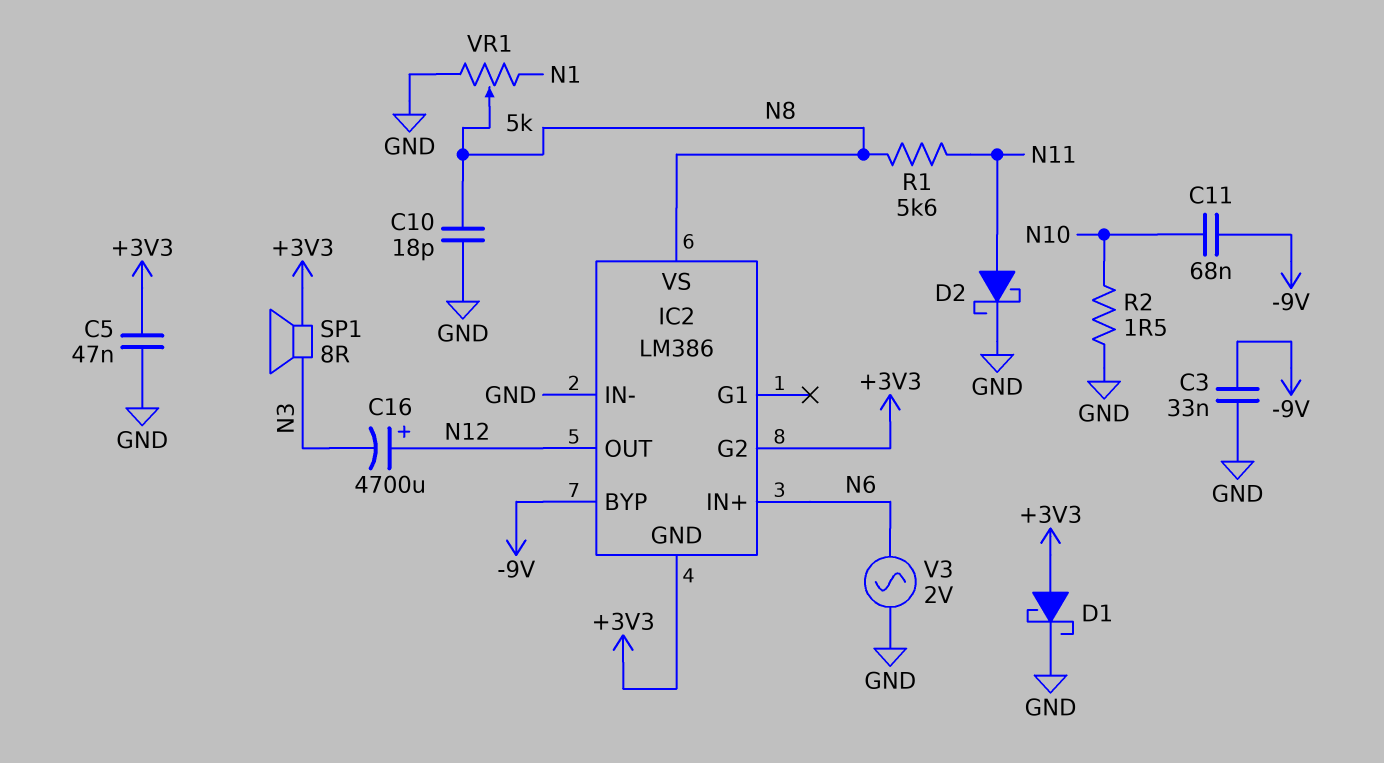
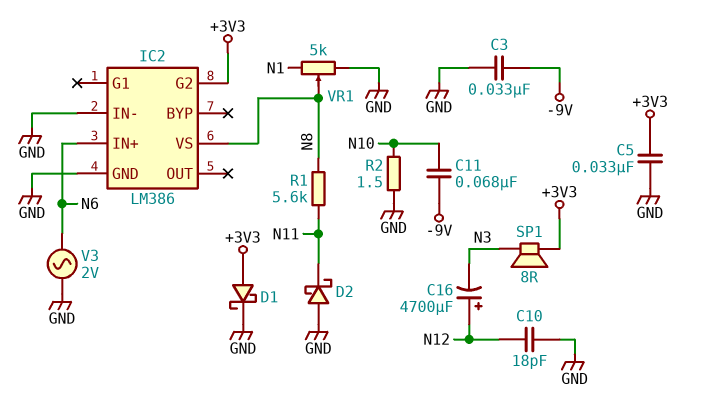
C5: 47nF (+3V3, GND) -> 33nF (+3V3, GND)
C10: 18pF (GND, N8) -> 18pF (GND, N12)
D2: schottky (A N11, K GND) -> schottky (A GND, K N11)
IC2 pin BYP: -9V -> none
IC2 pin GND: +3V3 -> GND
IC2 pin OUT: N12 -> none

